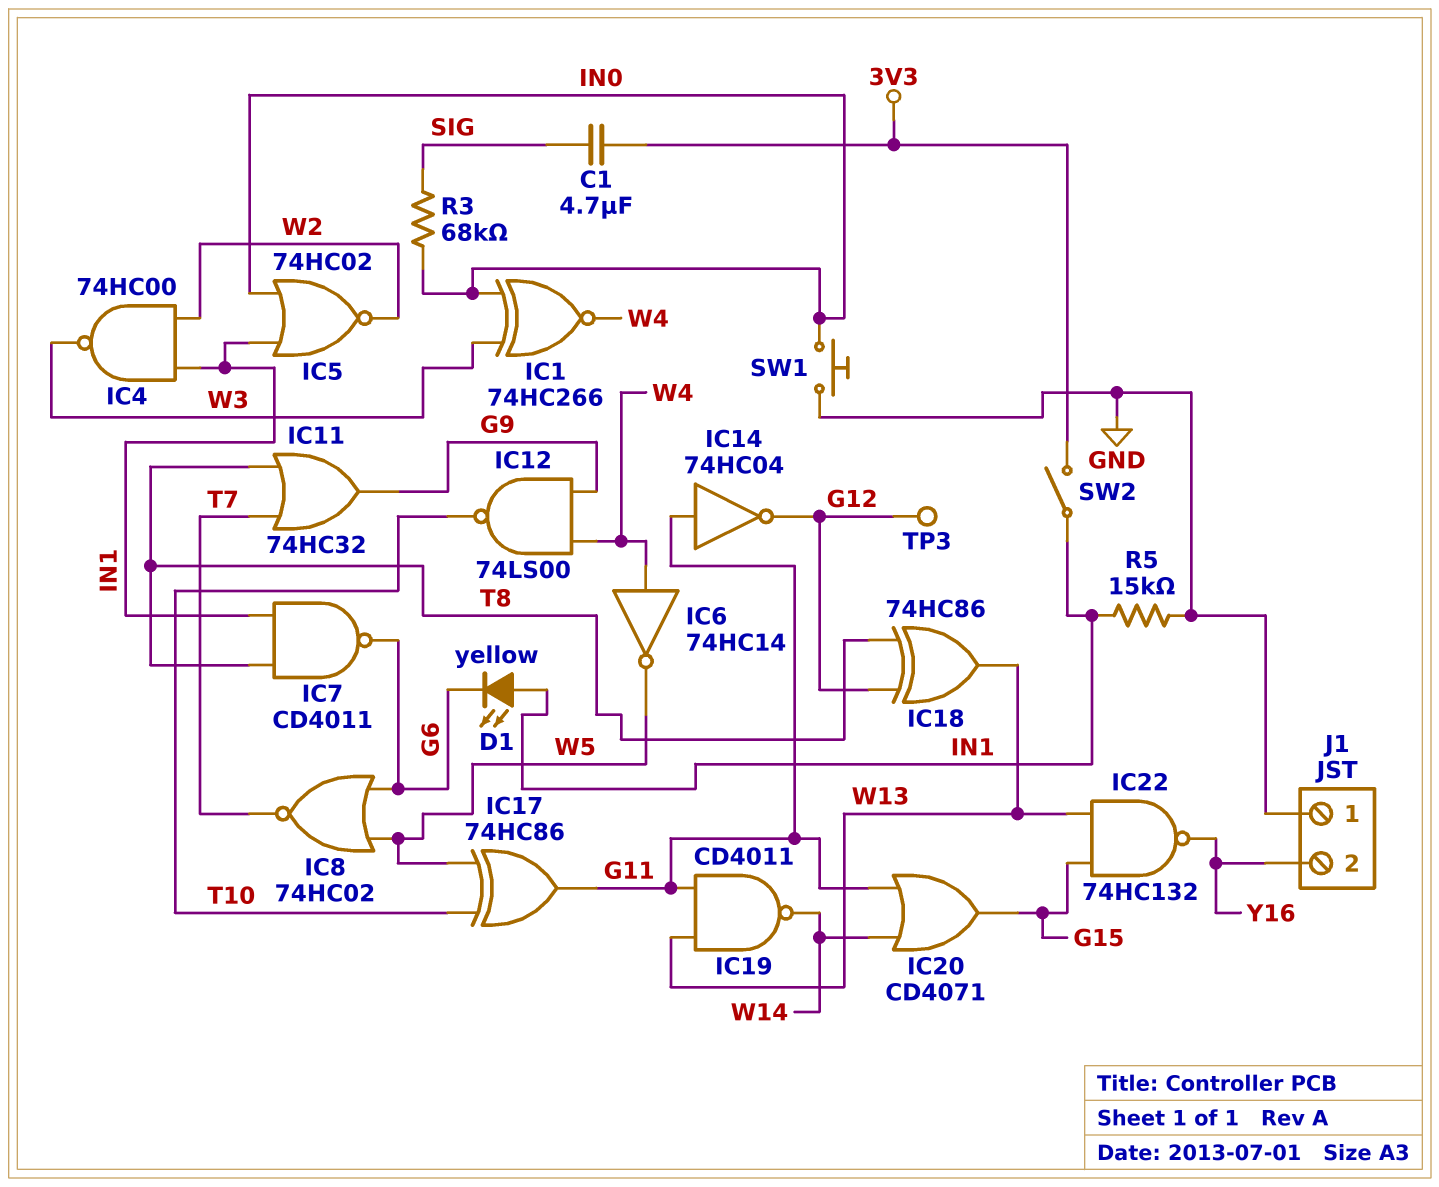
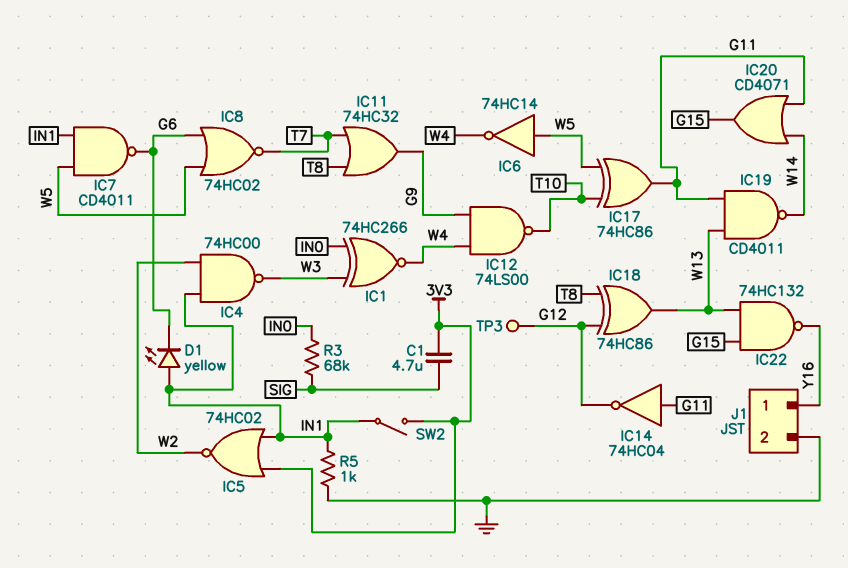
IC5: NOR 74HC02 (in IN0, in IN1, out W2) -> NOR 74HC02 (in 3V3, in IN1, out W2)
IC6: NOT 74HC14 (in W4, out W5) -> NOT 74HC14 (in W5, out W4)
IC7: NAND CD4011 (in IN1, in T8, out G6) -> NAND CD4011 (in IN1, in W5, out G6)
J1 pin 1: GND -> Y16
J1 pin 2: Y16 -> GND
R5: 15k (GND, IN1) -> 1k (GND, IN1)
SW1: button (GND, IN0) -> none

